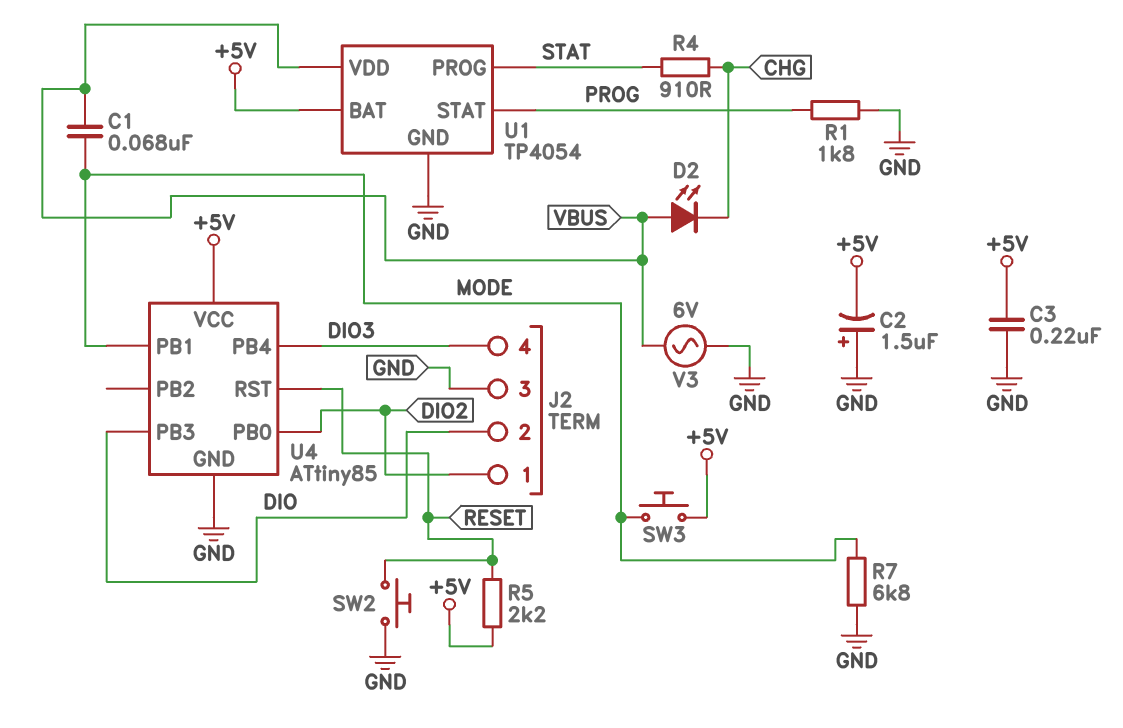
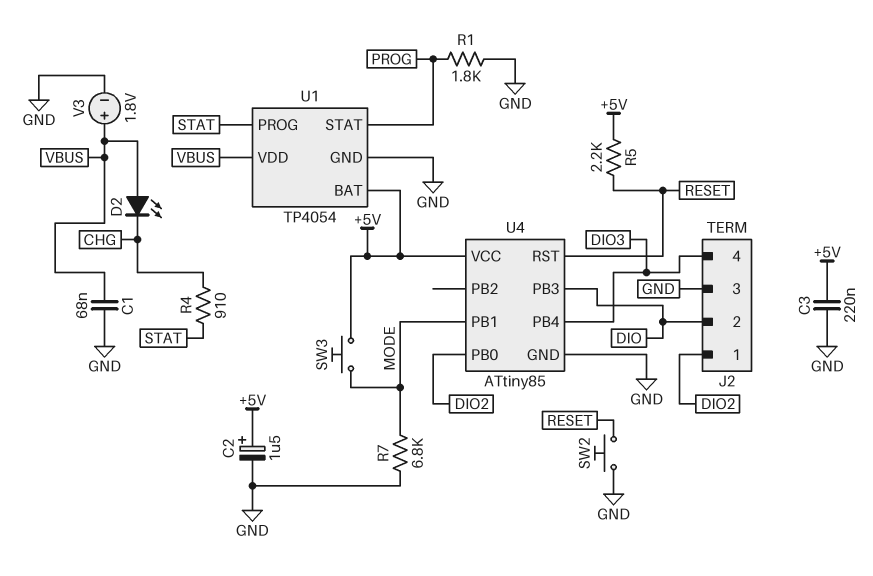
C1: 68nF (MODE, VBUS) -> 68nF (GND, VBUS)
C2: 1.5uF (plus GND, minus +5V) -> 1.5uF (plus +5V, minus GND)
V3: AC 6V (GND, VBUS) -> 1.8V (plus VBUS, minus GND)

